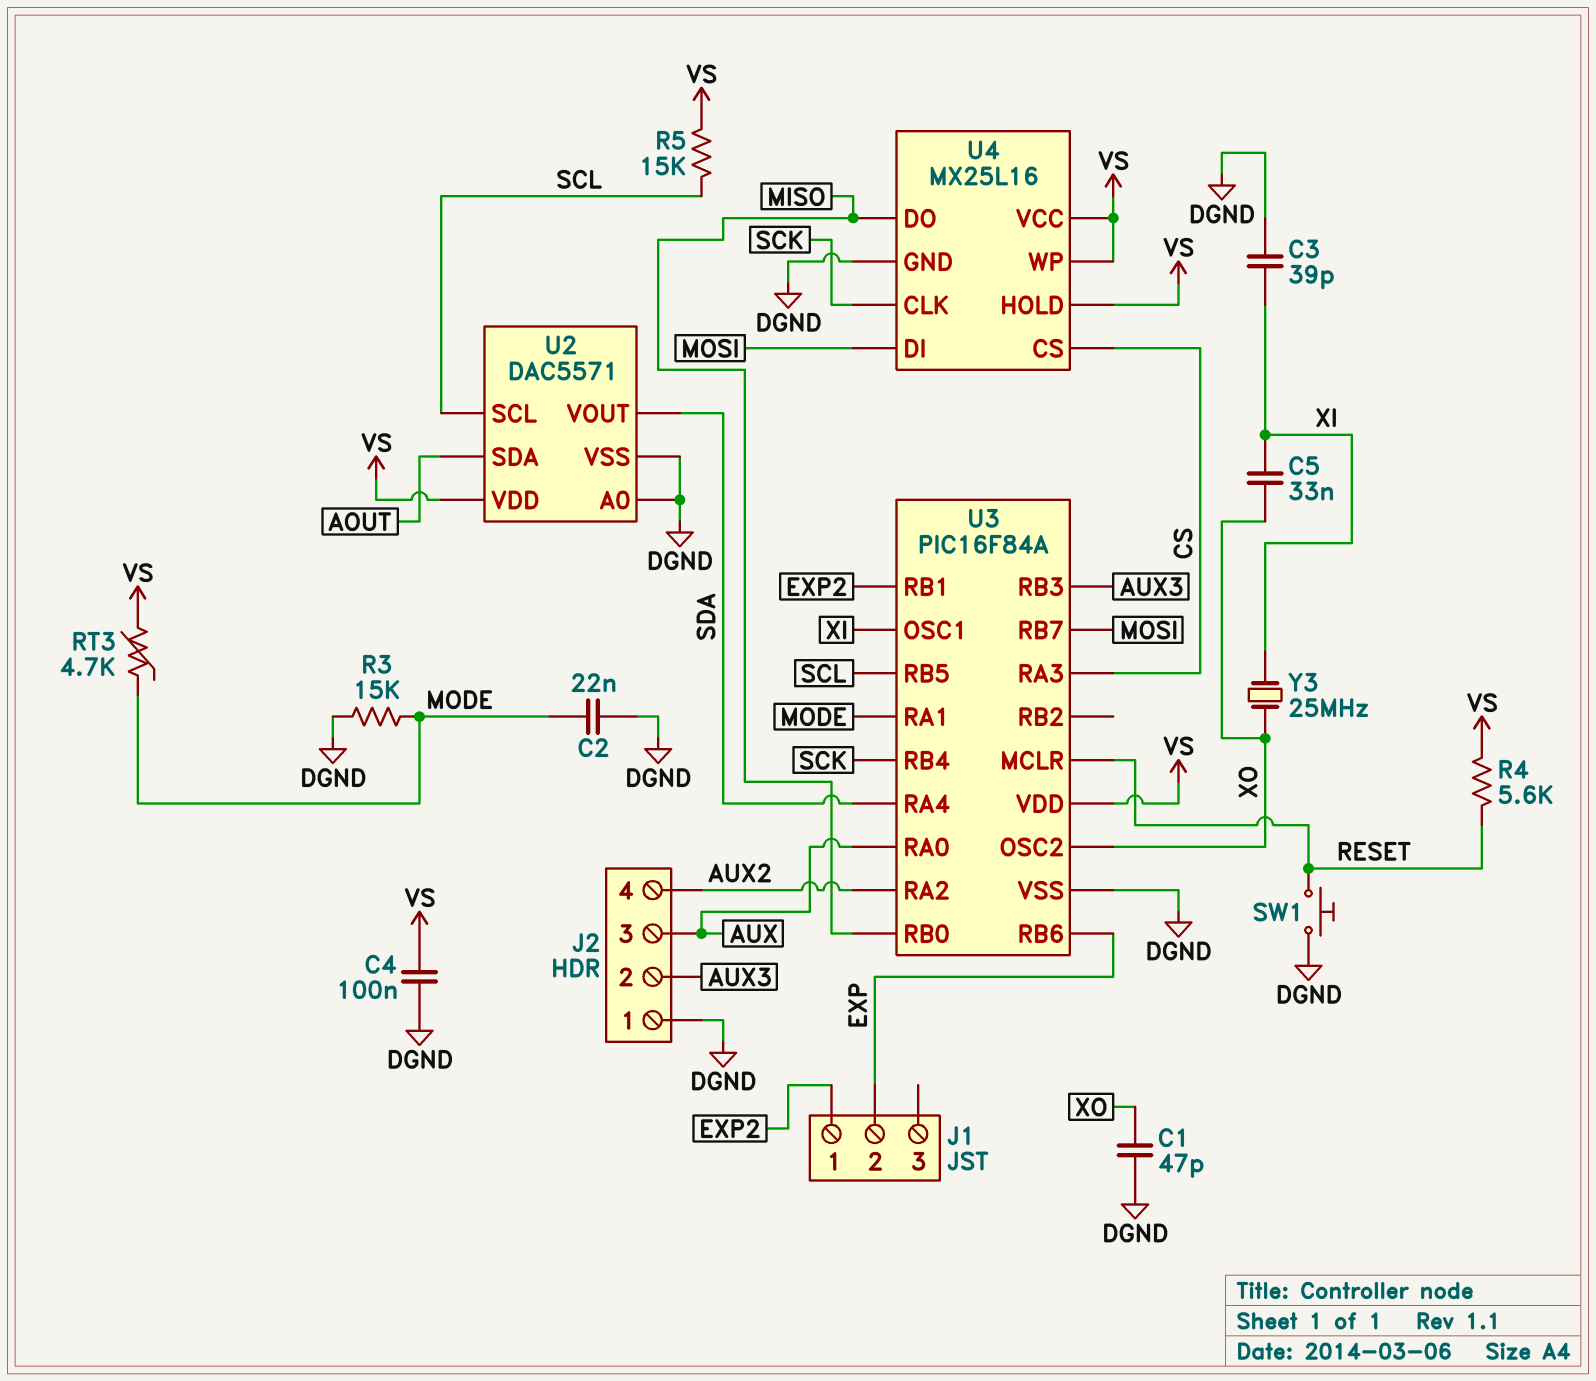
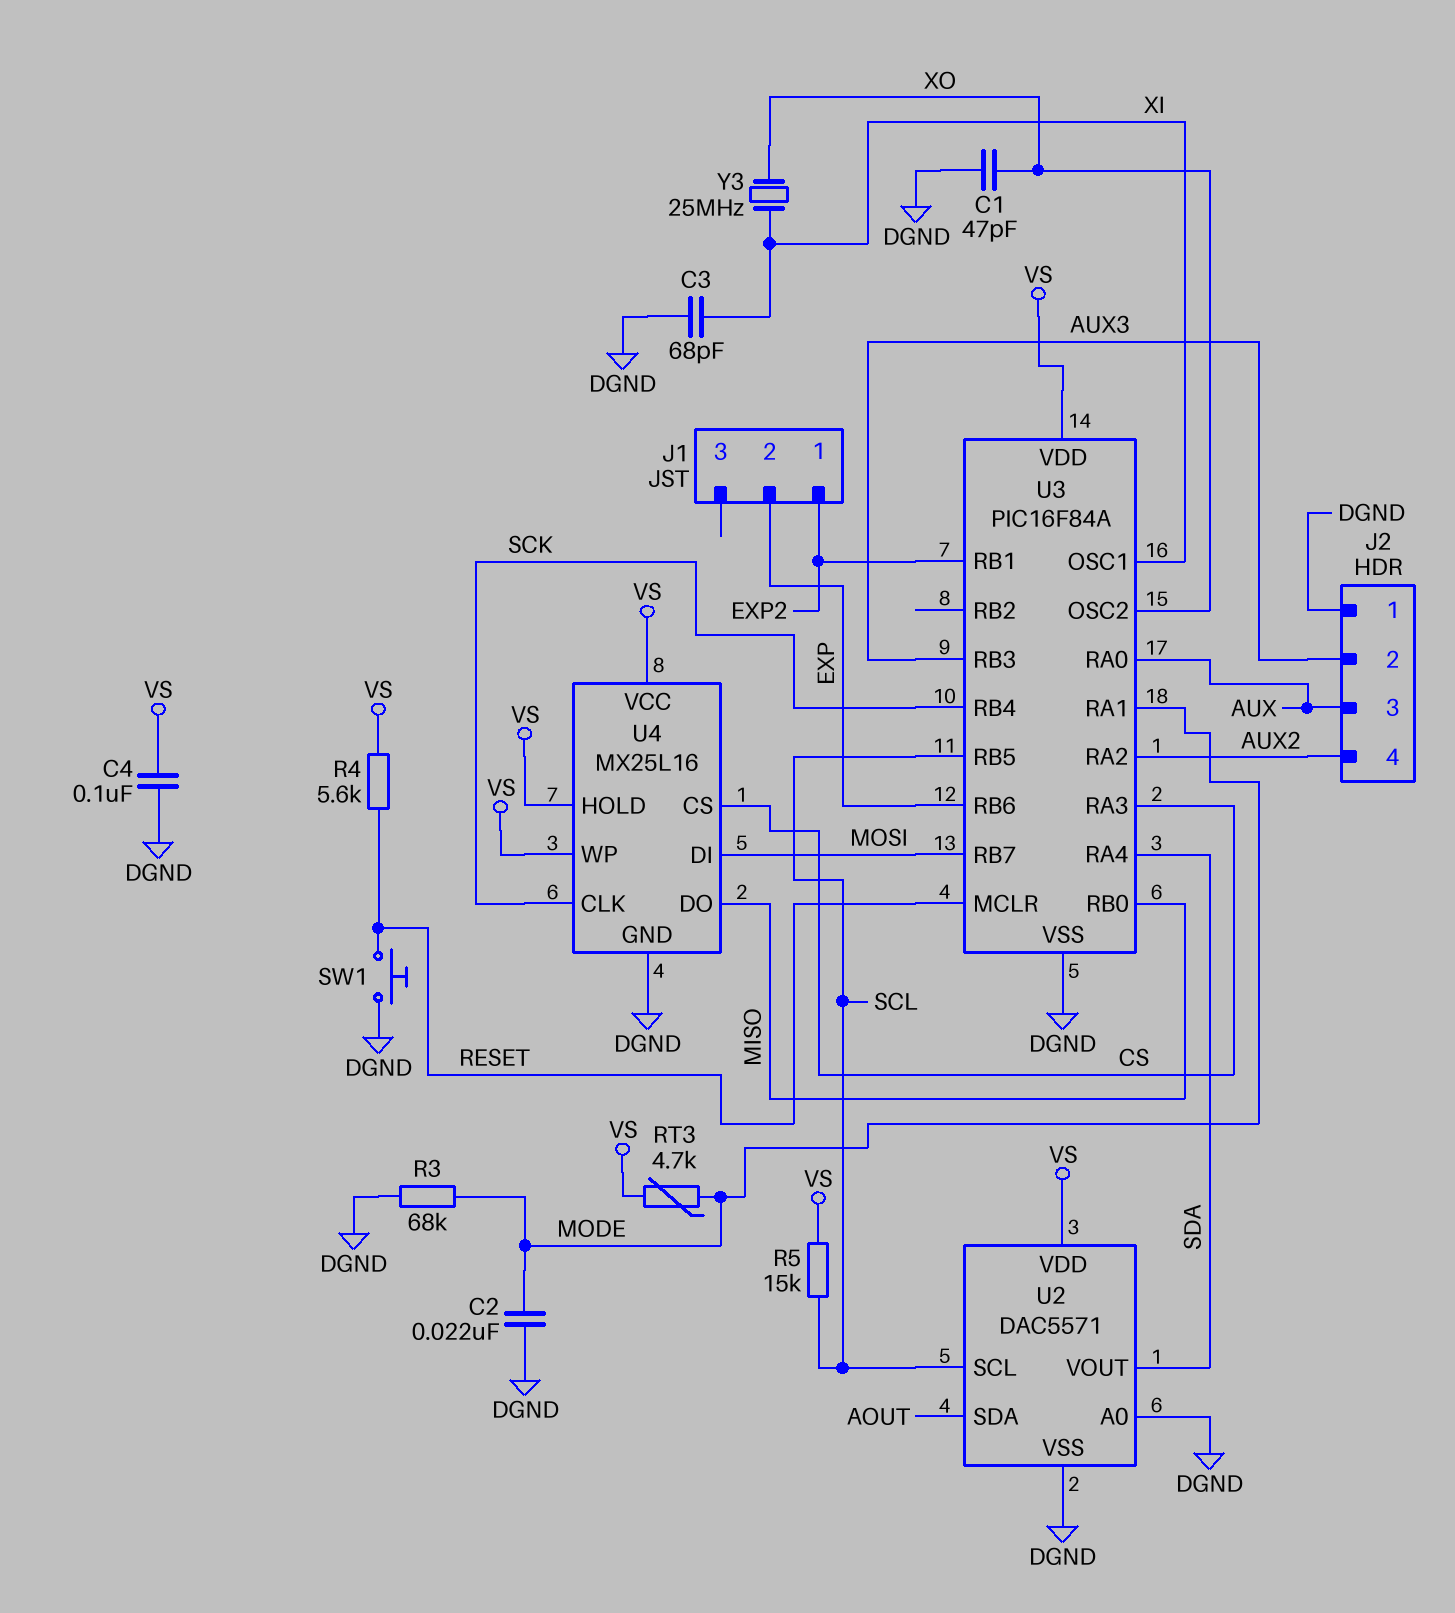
C3: 39pF (DGND, XI) -> 68pF (DGND, XI)
C5: 33nF (XI, XO) -> none
R3: 15k (DGND, MODE) -> 68k (DGND, MODE)

